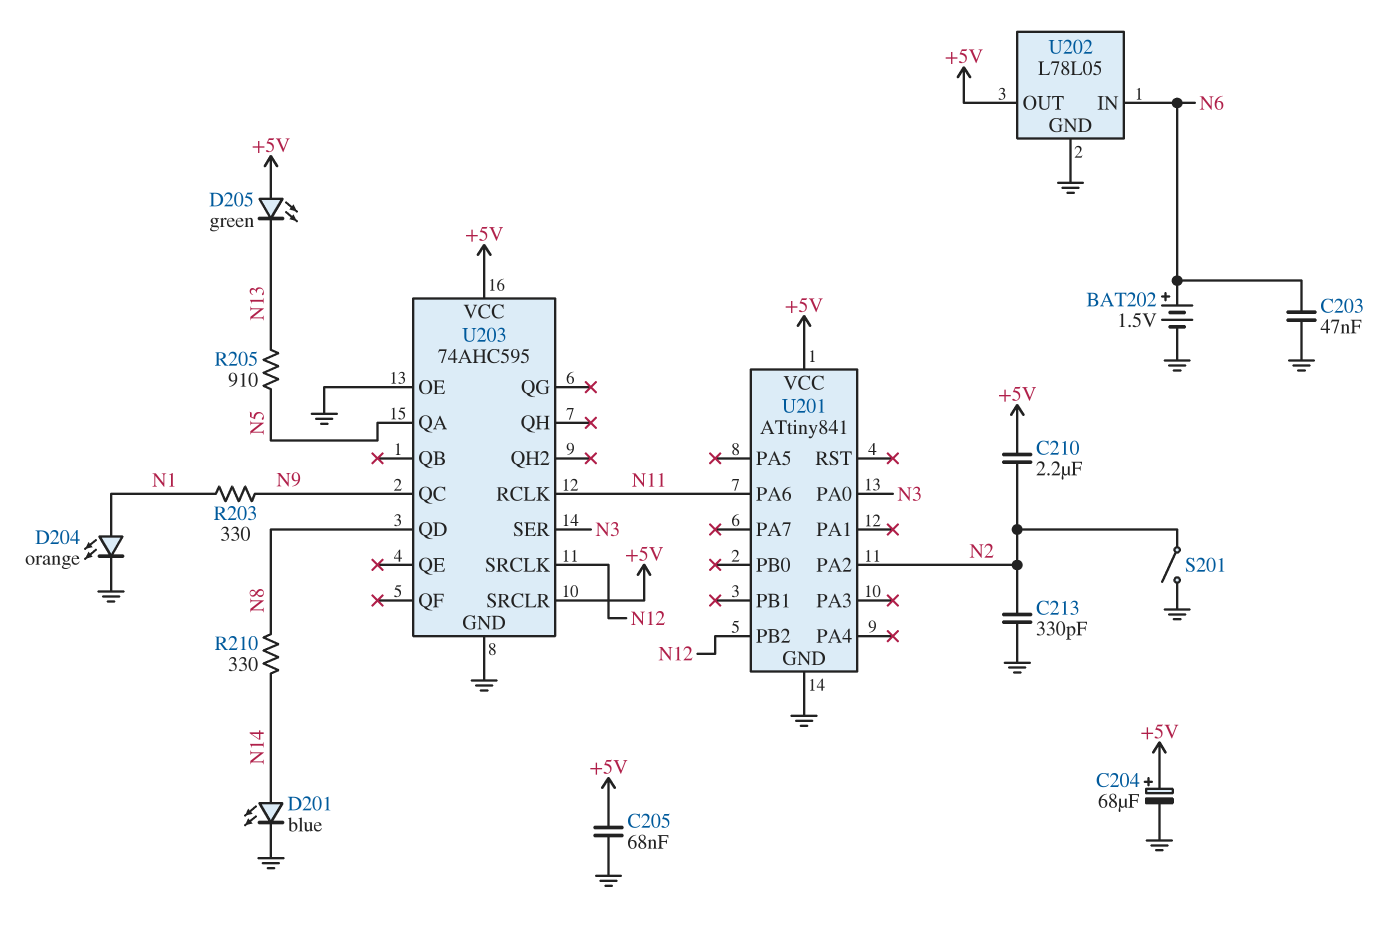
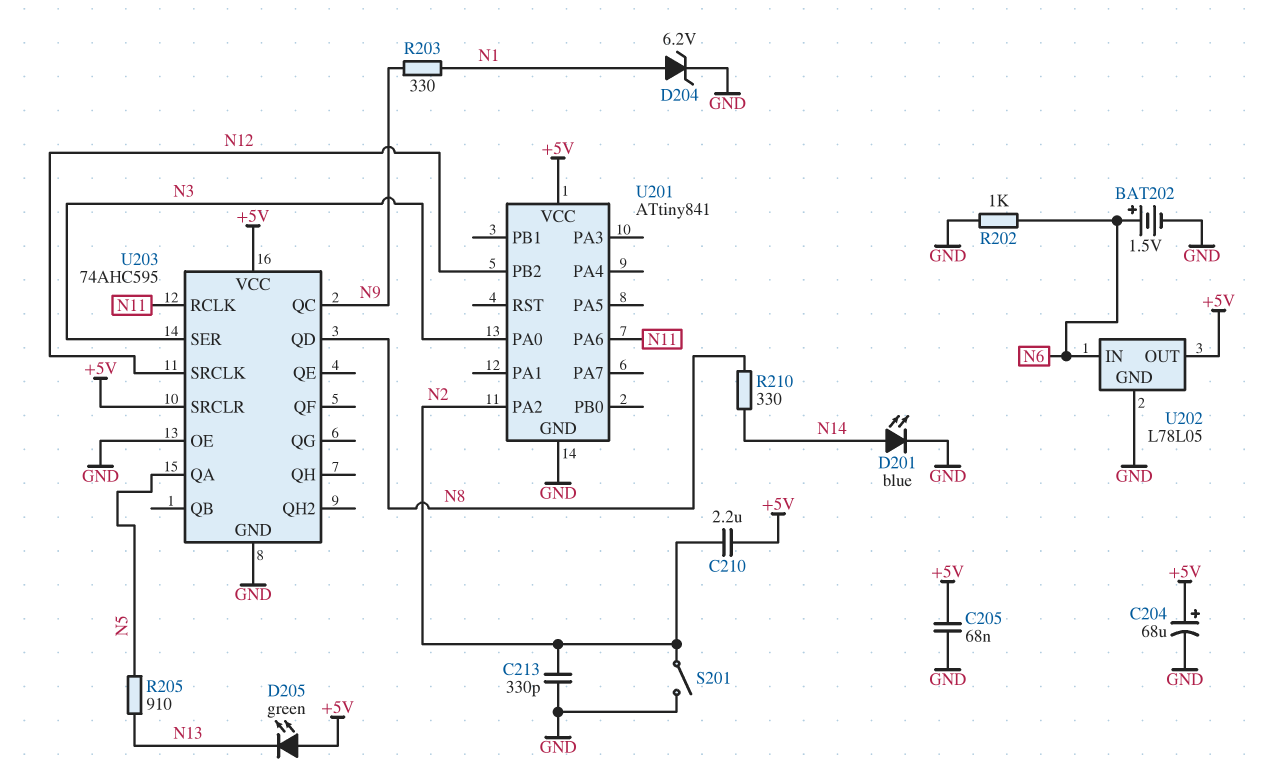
C203: 47nF (GND, N6) -> none
D204: LED orange (A N1, K GND) -> zener 6.2V (A N1, K GND)
R202: none -> 1k (GND, N6)

